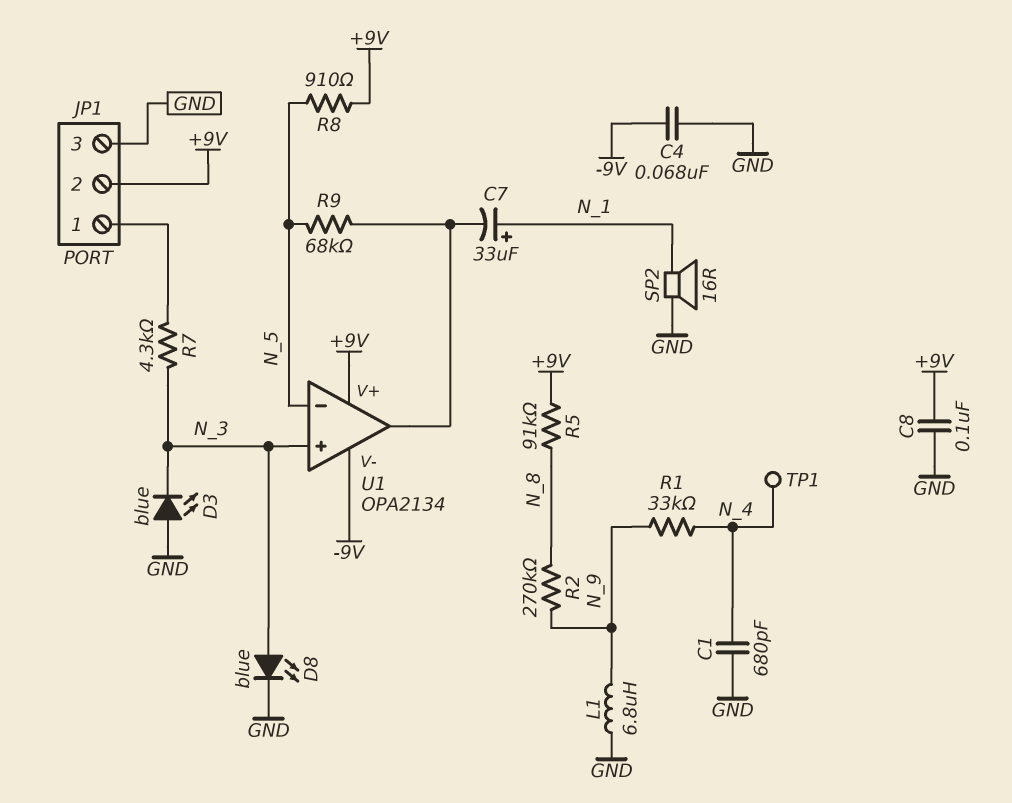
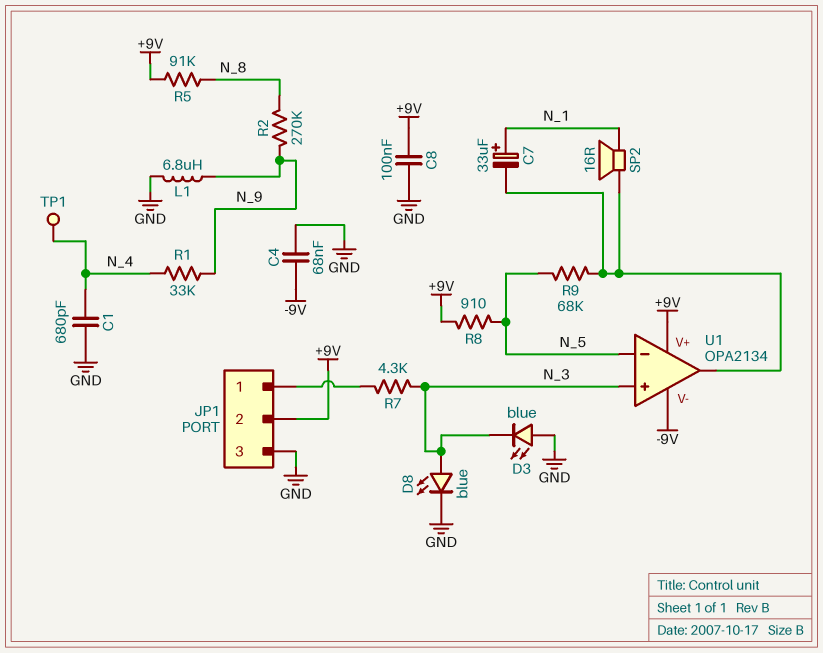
SP2: speaker 16R (GND, N_1) -> speaker 16R (N_1, U1/out)

